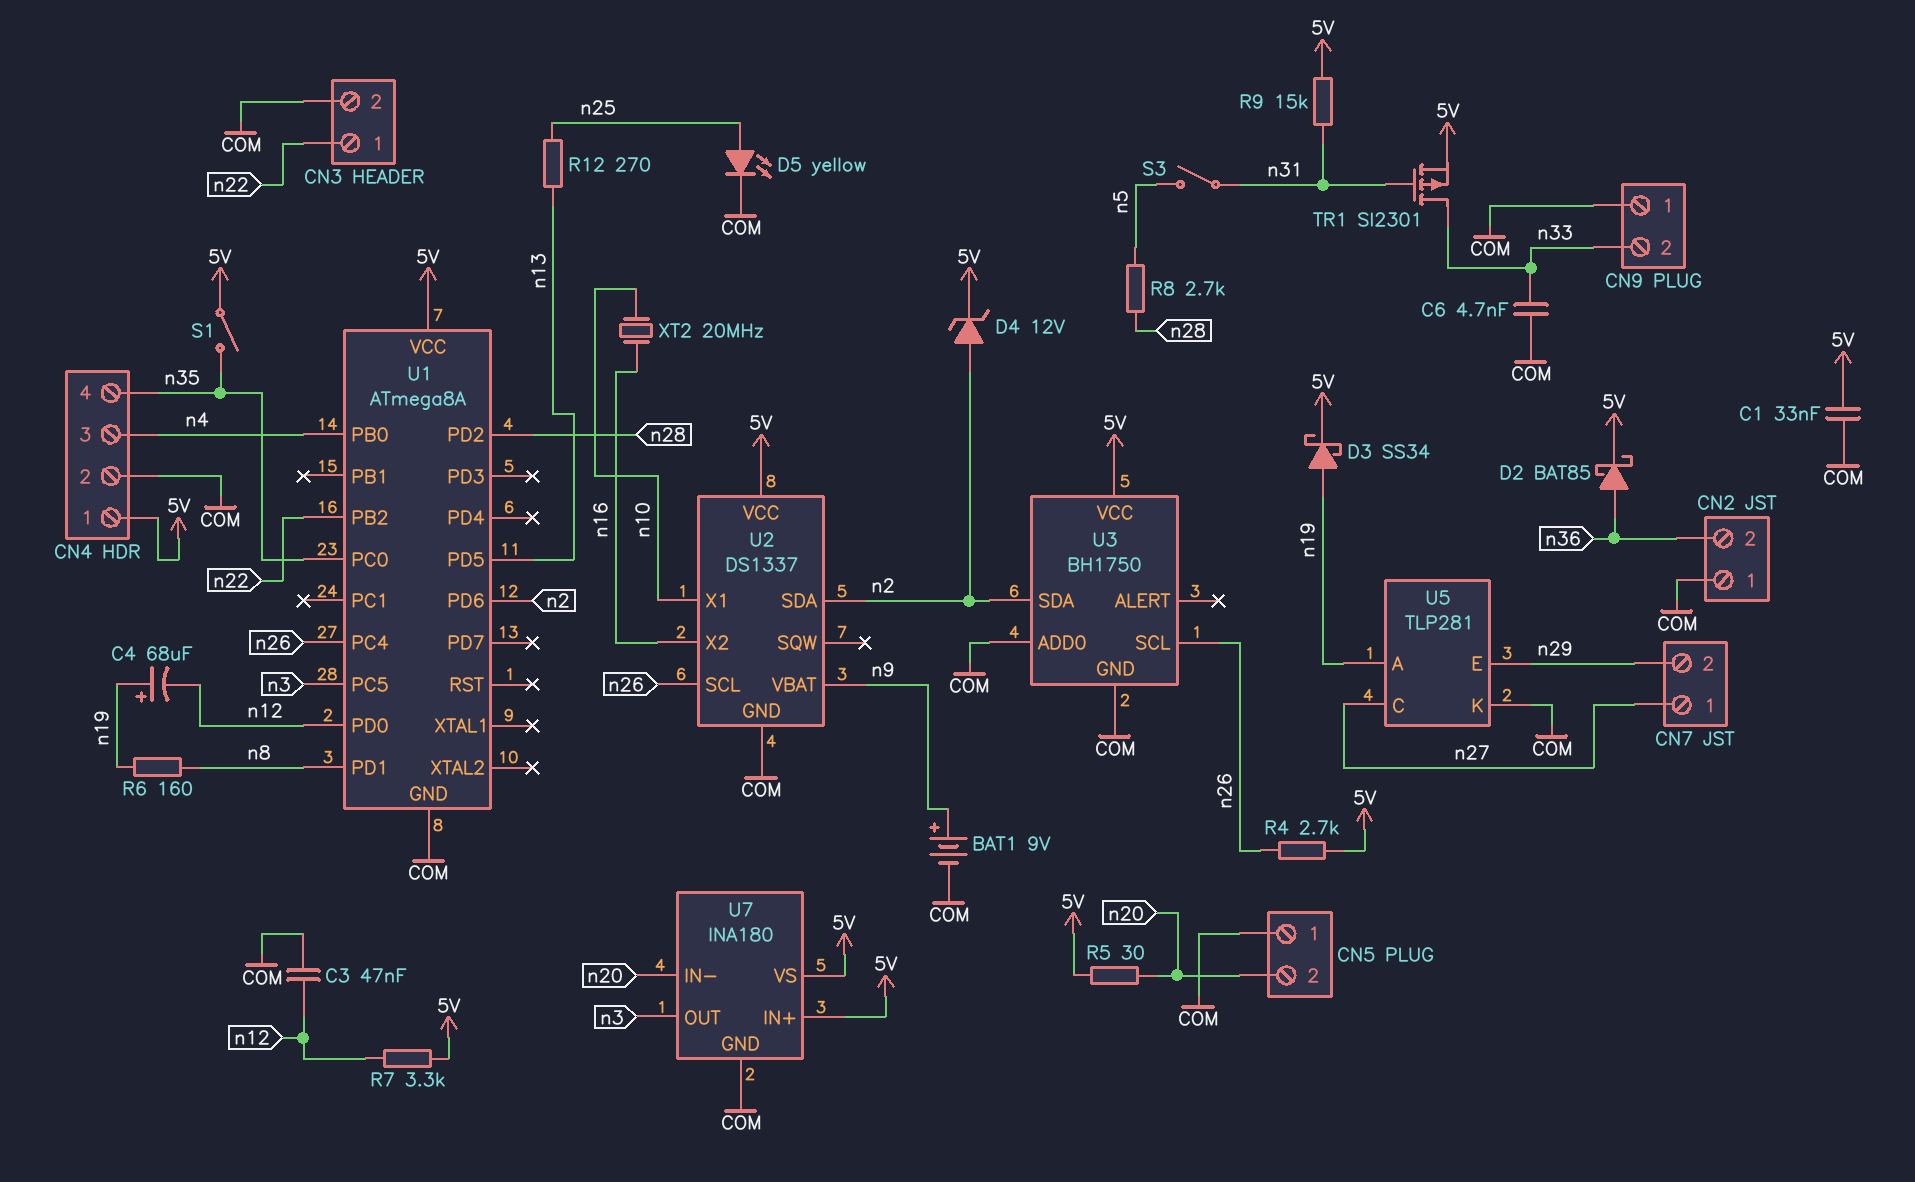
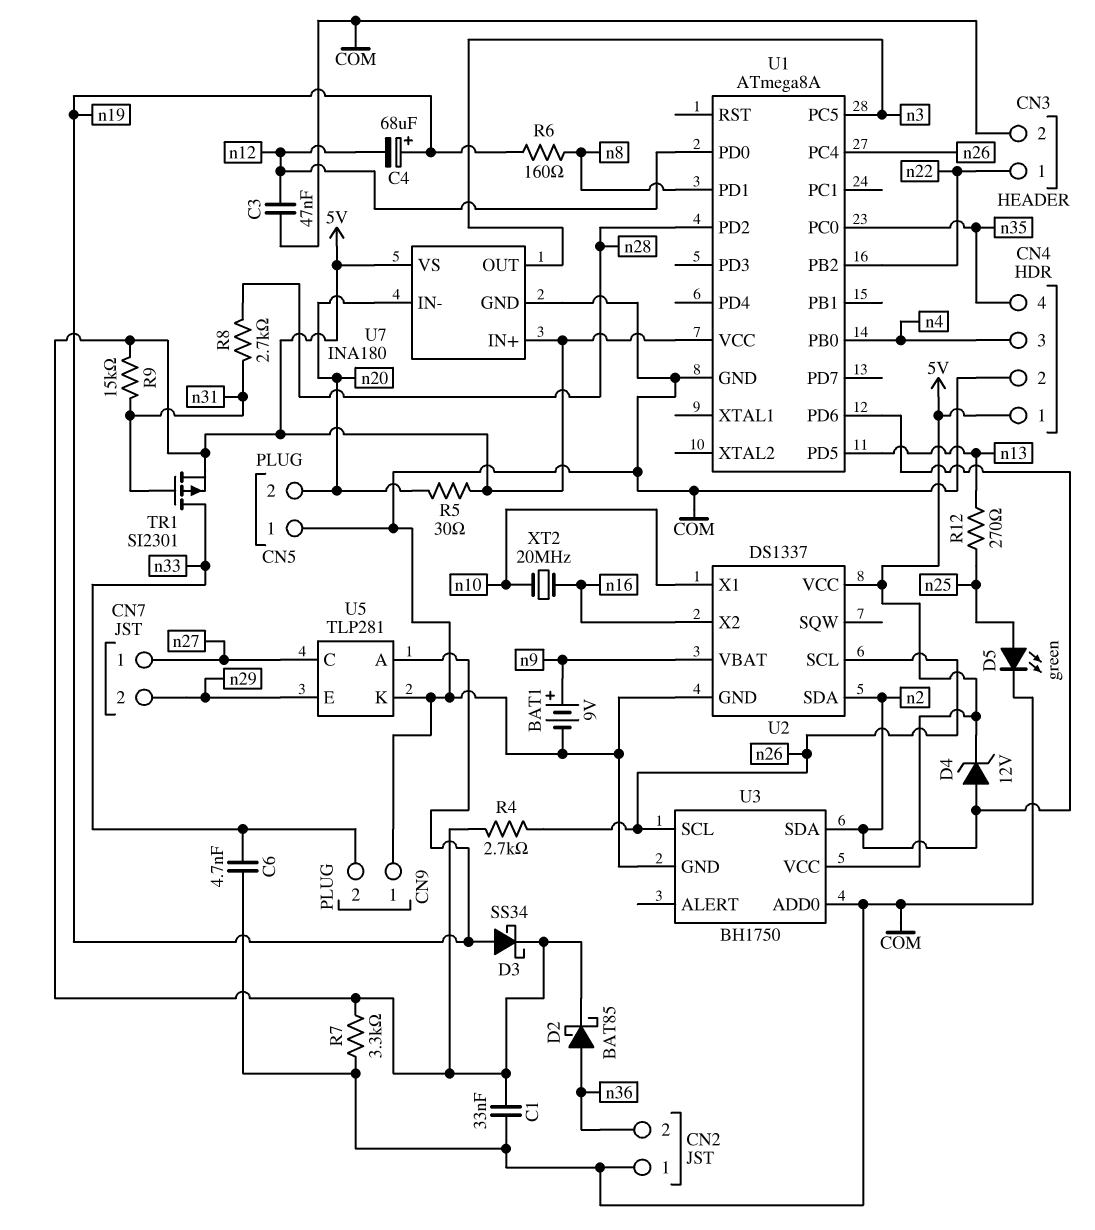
D5: LED yellow (A n25, K COM) -> LED green (A n25, K COM)
R7: 3.3k (5V, n12) -> 3.3k (5V, COM)
R8: 2.7k (n5, n28) -> 2.7k (n28, n31)
S1: switch (5V, n35) -> none
S3: switch (n5, n31) -> none

